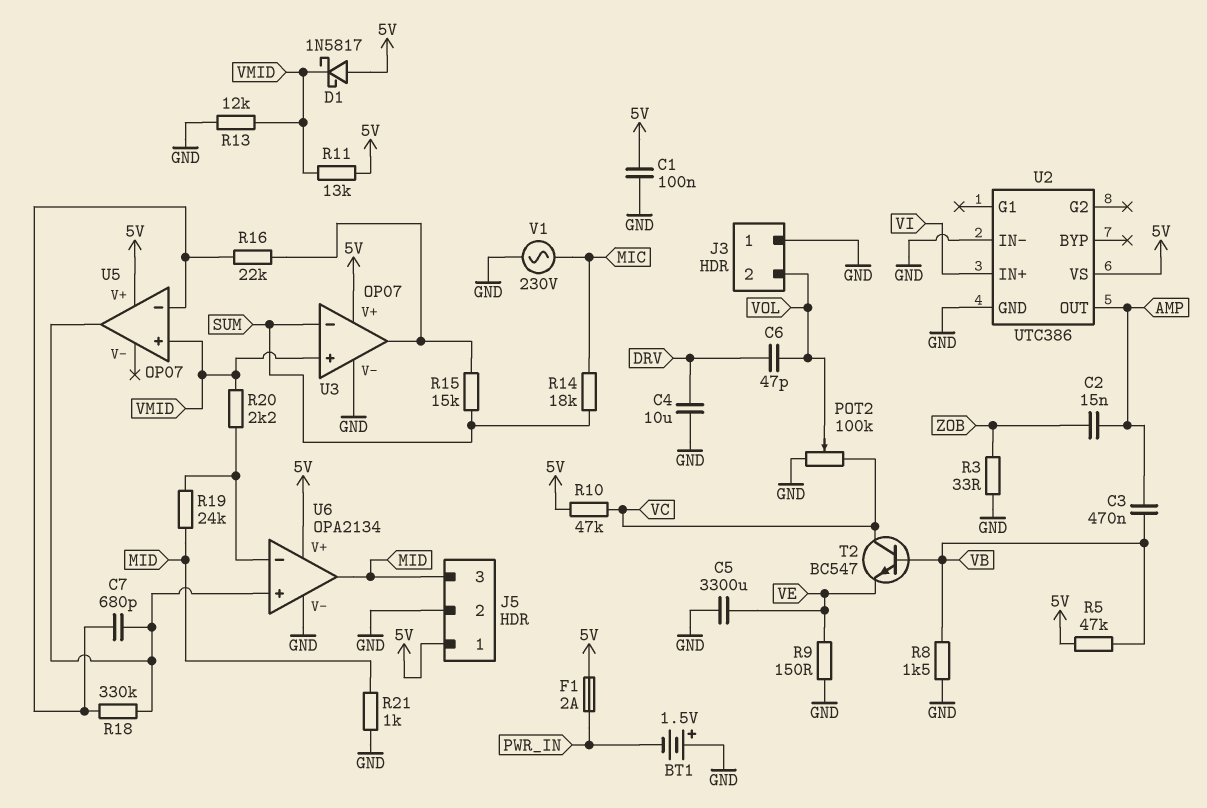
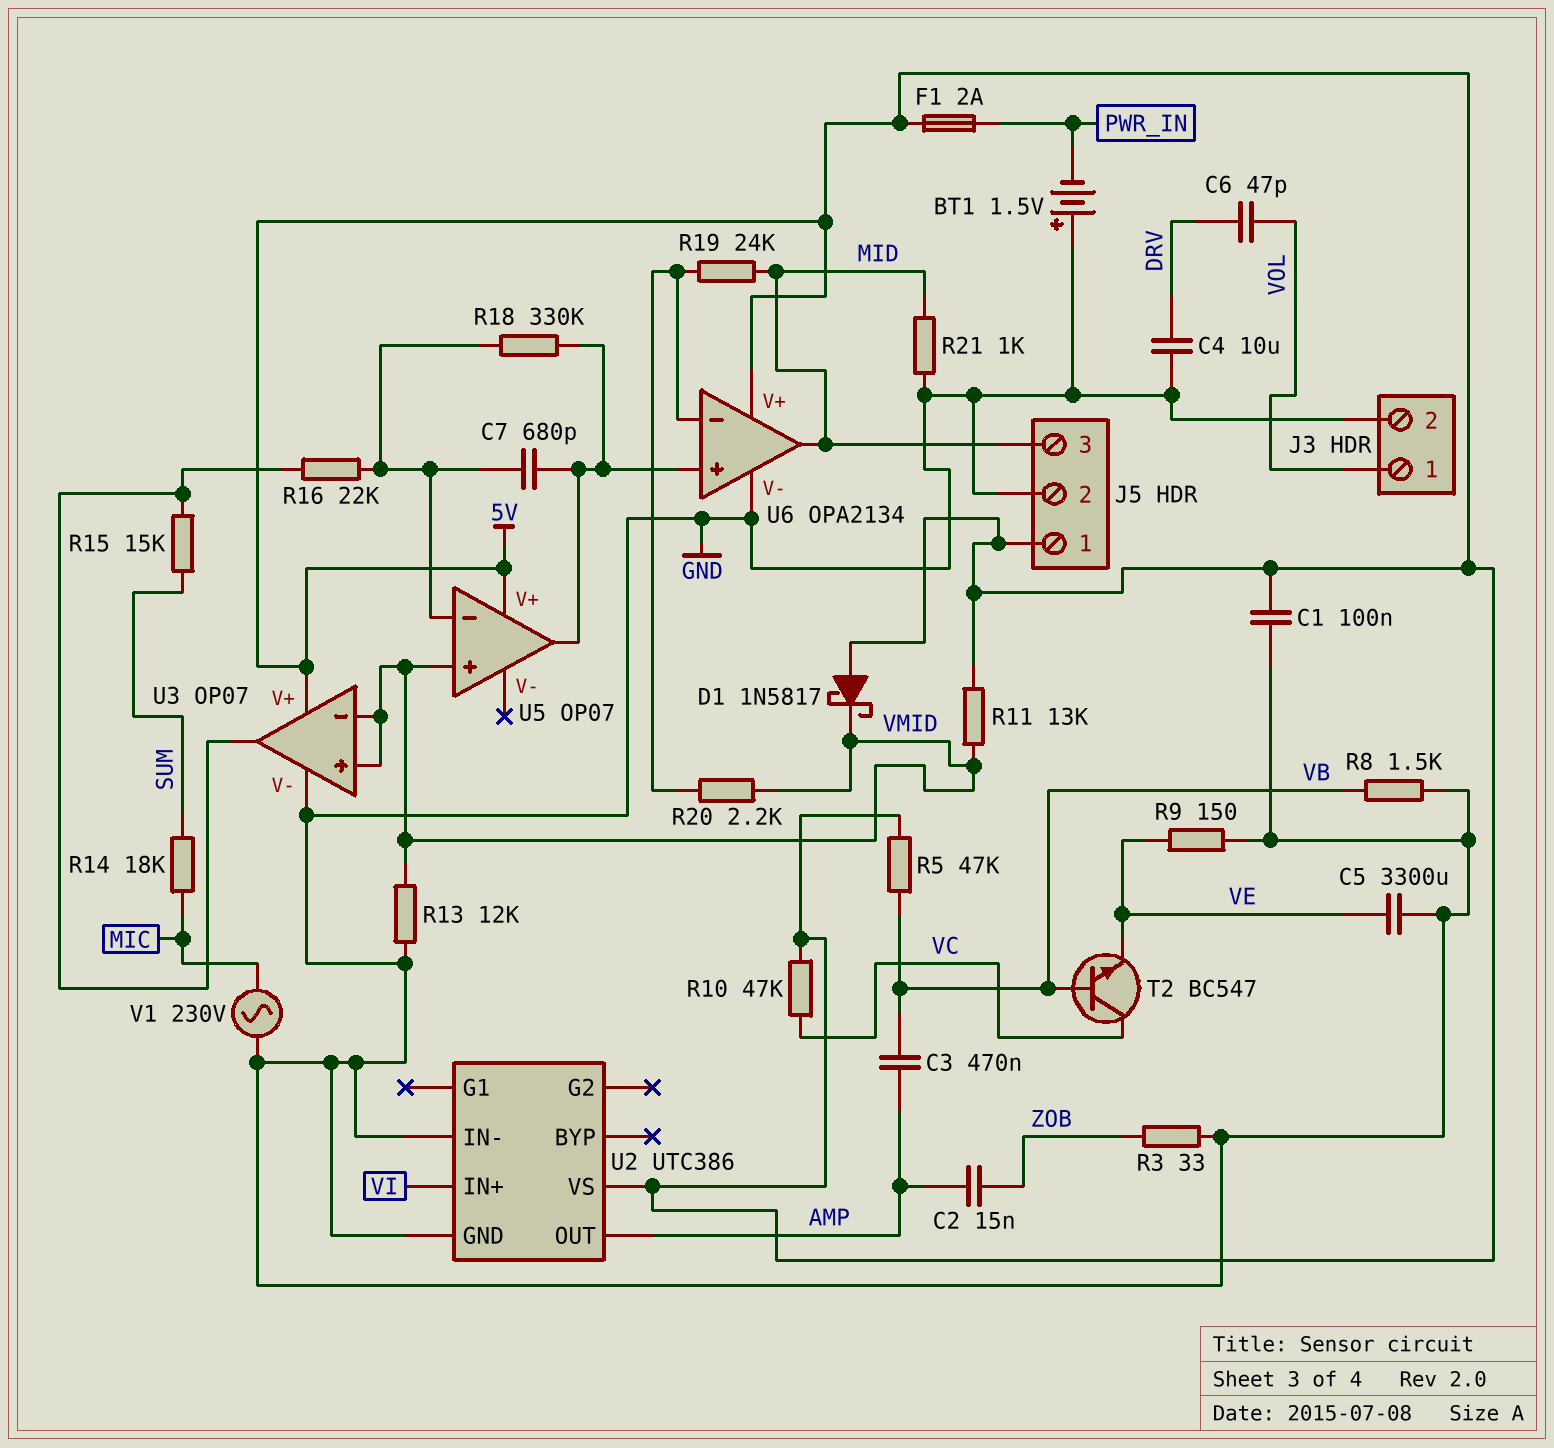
J3 pin 1: GND -> VOL
J3 pin 2: VOL -> GND
POT2: 100k (GND, VC, wiper VOL) -> none
U3 pin in-: SUM -> VMID

